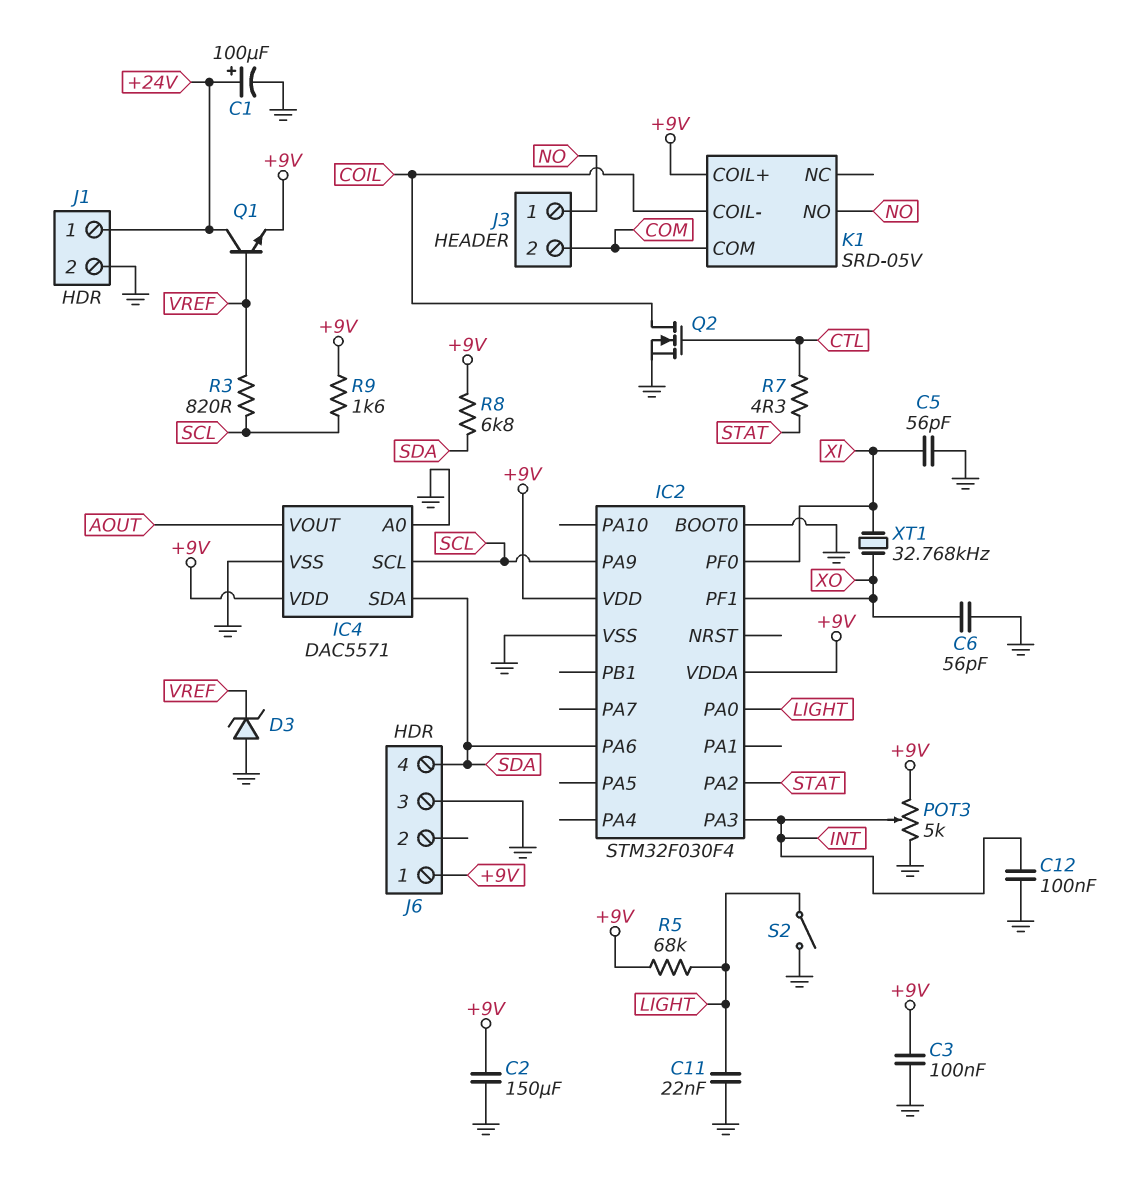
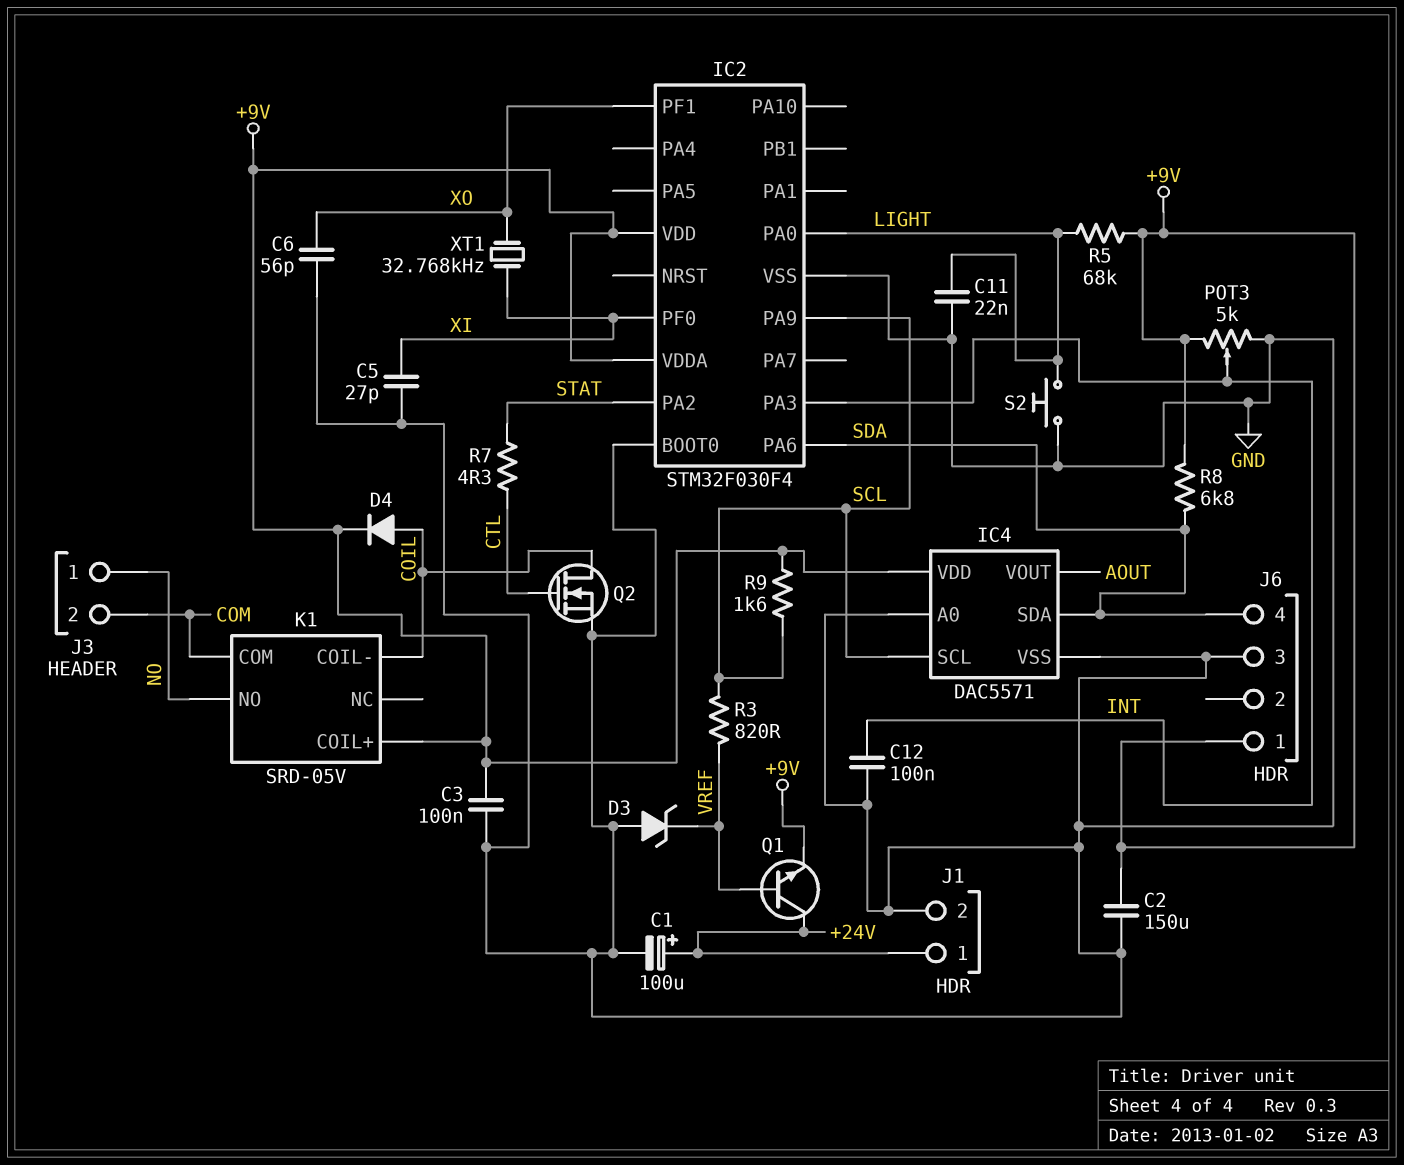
C5: 56pF (GND, XI) -> 27pF (GND, XI)
D4: none -> diode (A COIL, K +9V)
S2: switch (GND, LIGHT) -> button (GND, LIGHT)

